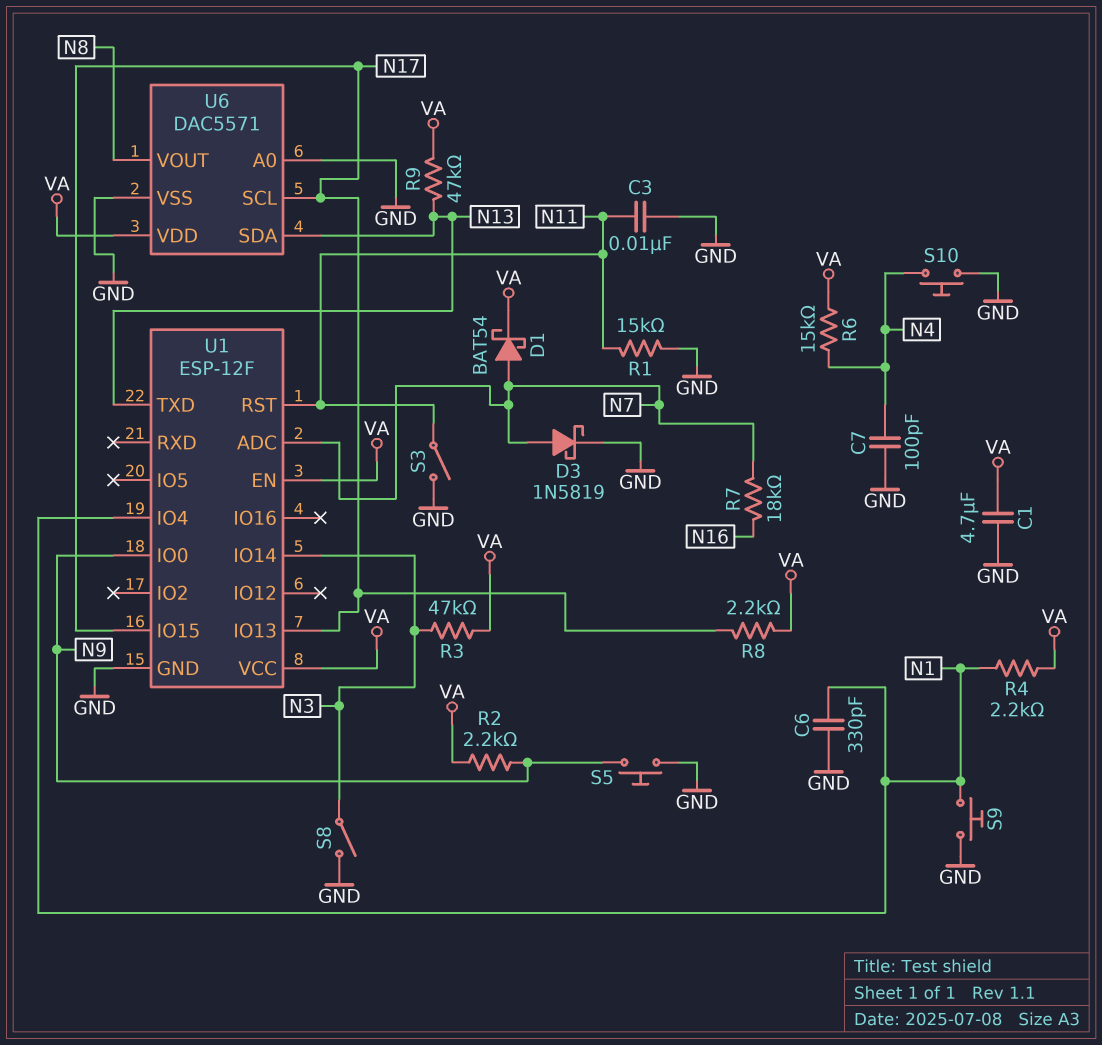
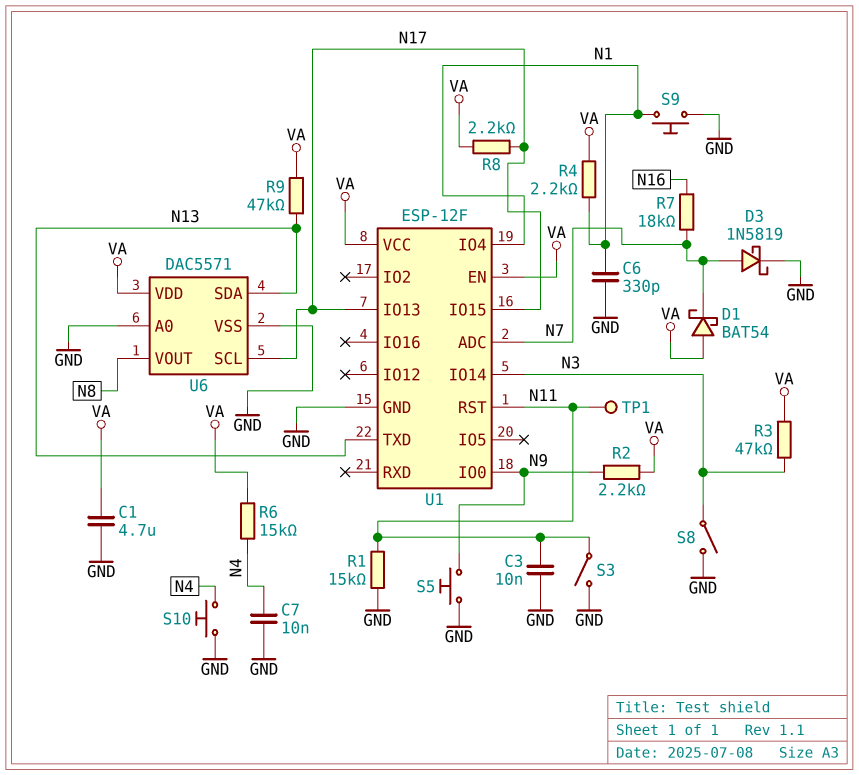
C7: 100pF (GND, N4) -> 10nF (GND, N4)
D1: schottky BAT54 (A N7, K VA) -> schottky BAT54 (A VA, K N7)
TP1: none -> test point (N11)

